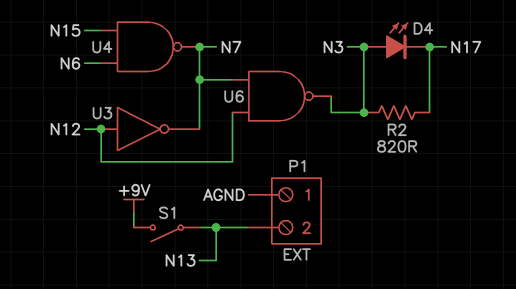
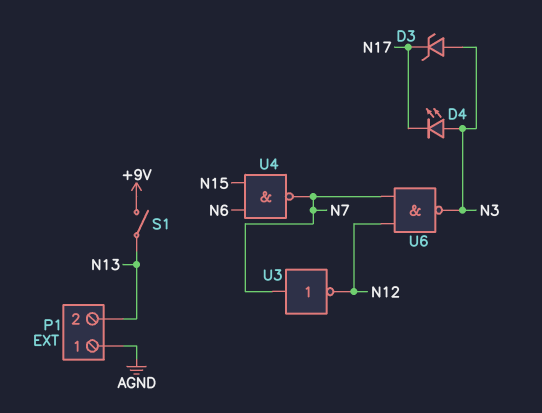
D3: none -> zener (A N3, K N17)
R2: 820 (N3, N17) -> none
U3: NOT (in N12, out N7) -> NOT (in N7, out N12)

